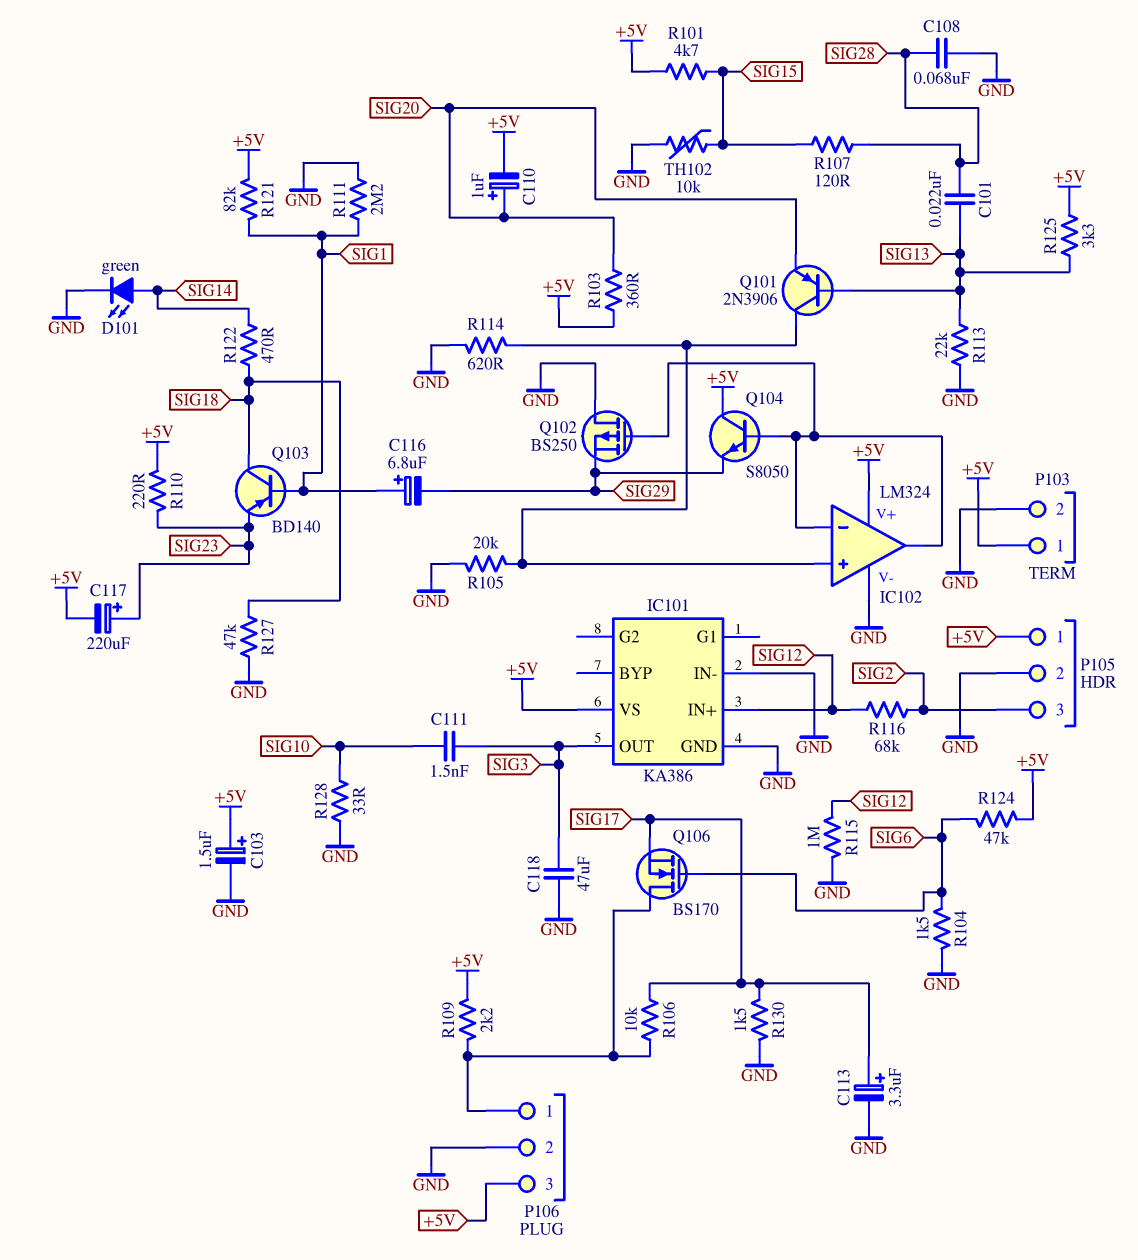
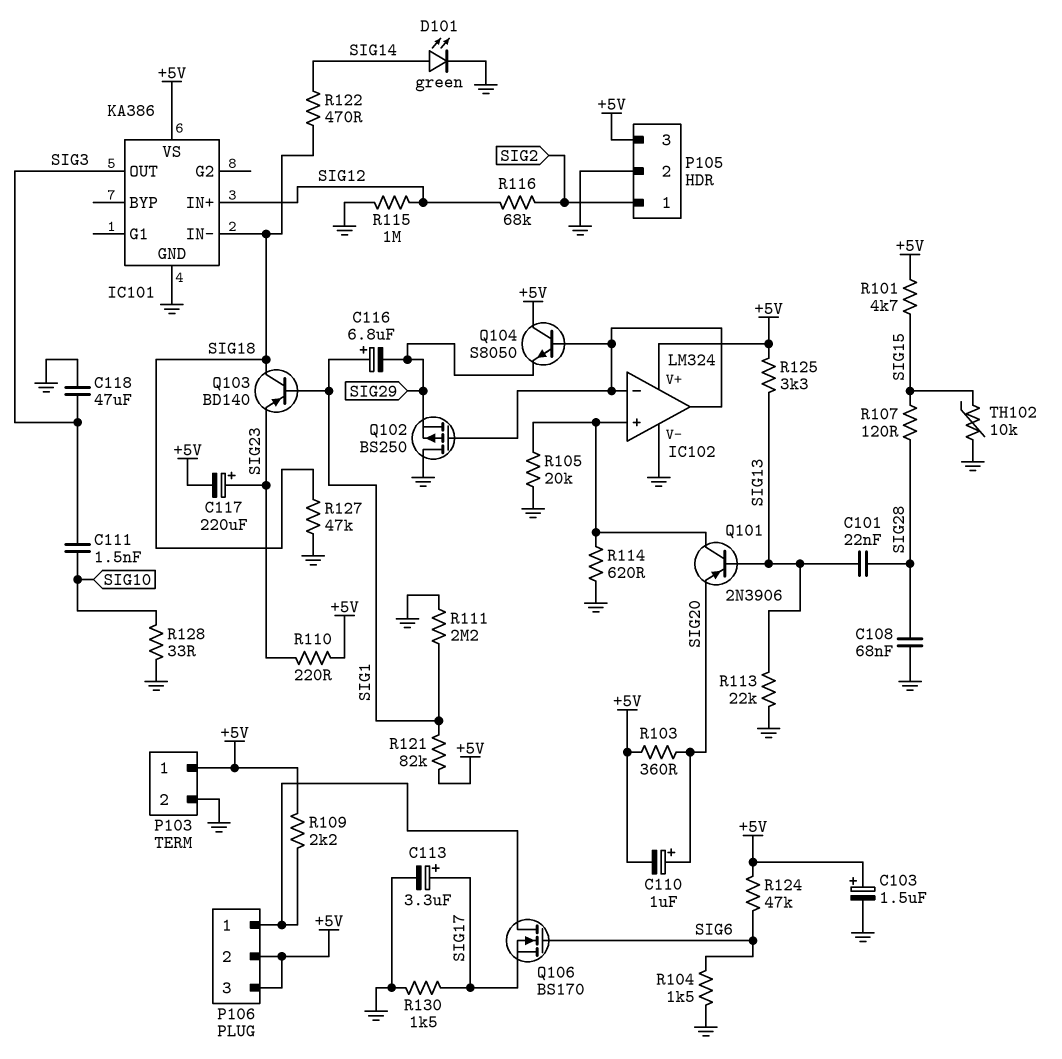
IC101 pin IN-: GND -> SIG18
P105 pin 1: +5V -> SIG2
P105 pin 3: SIG2 -> +5V
P106 pin 2: GND -> +5V
R106: 10k (P106/1, SIG17) -> none

